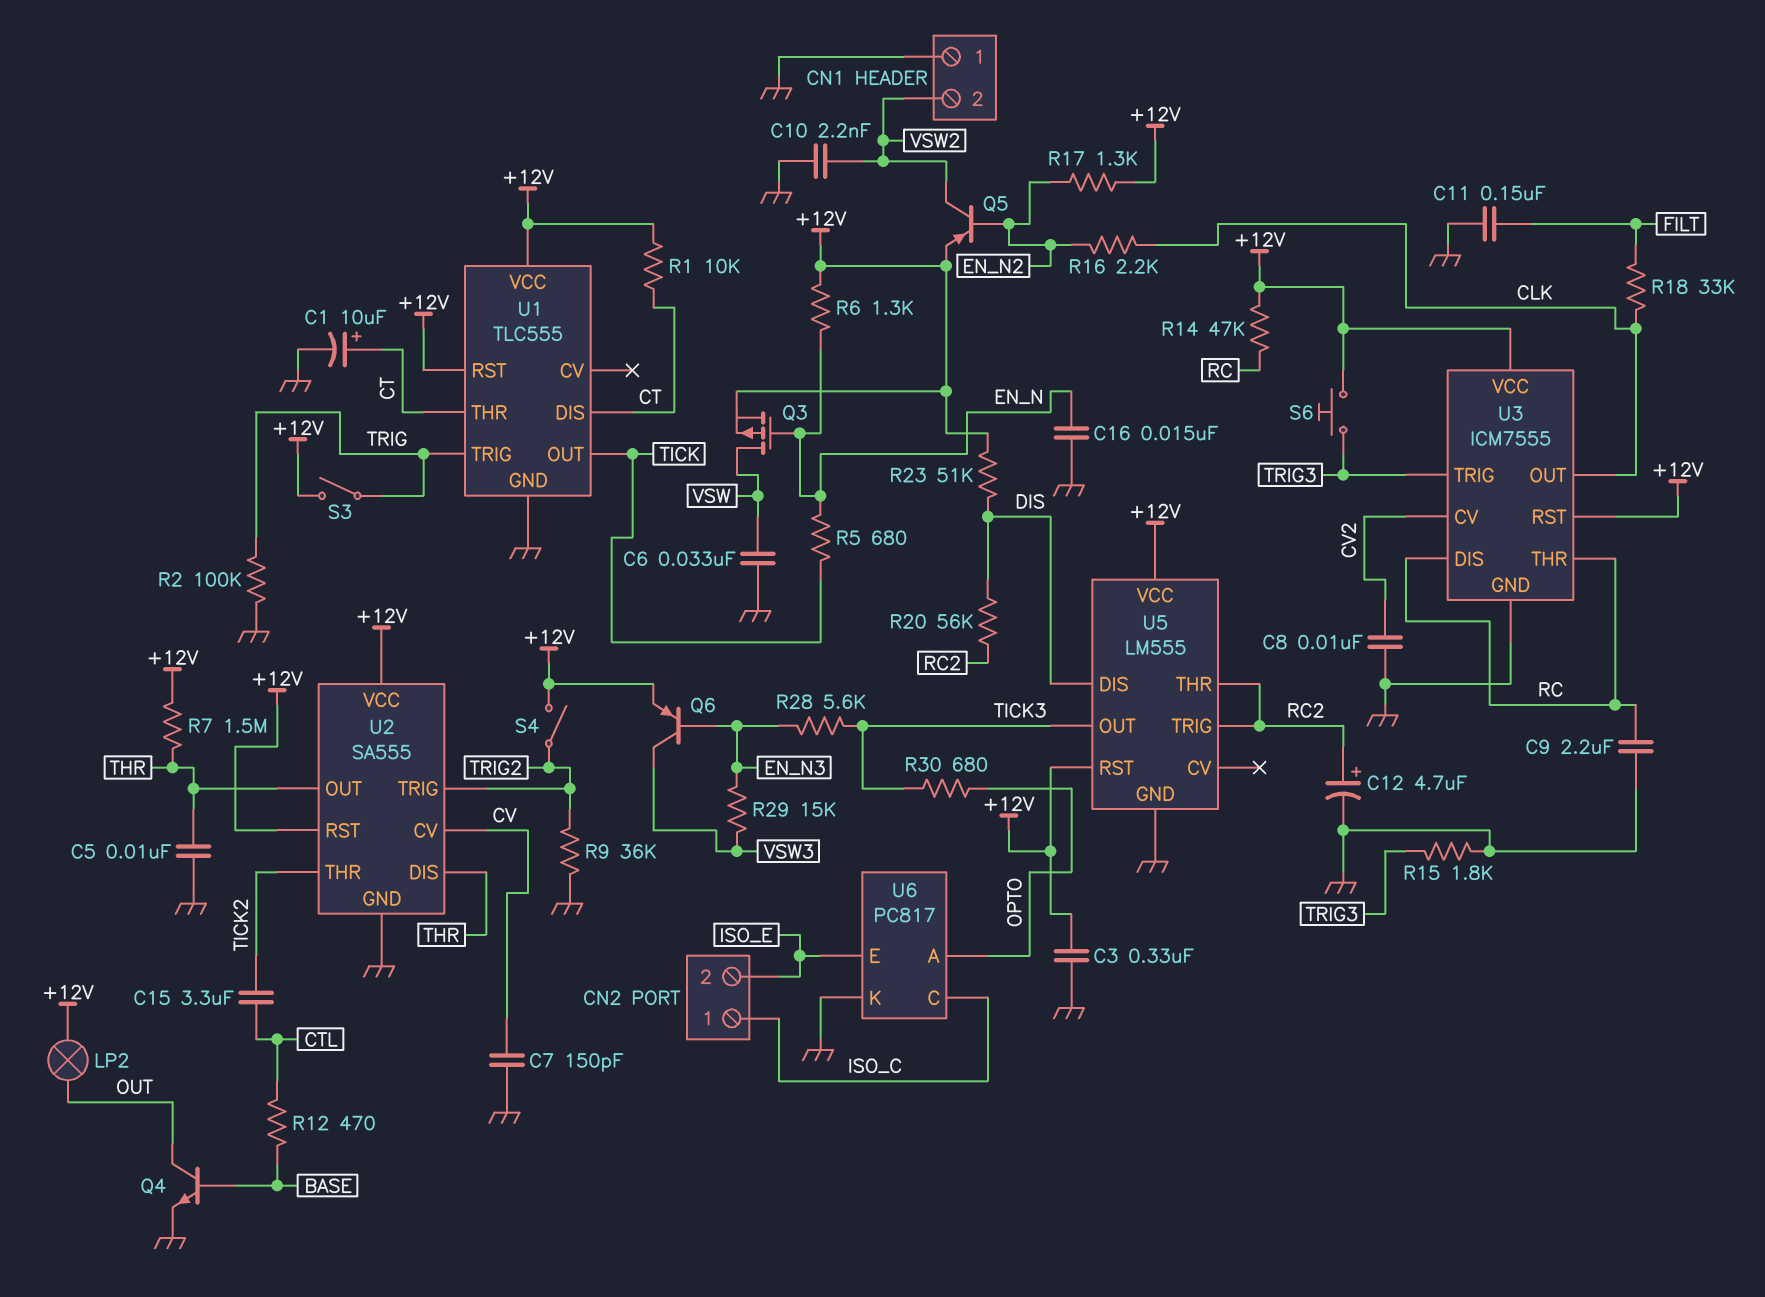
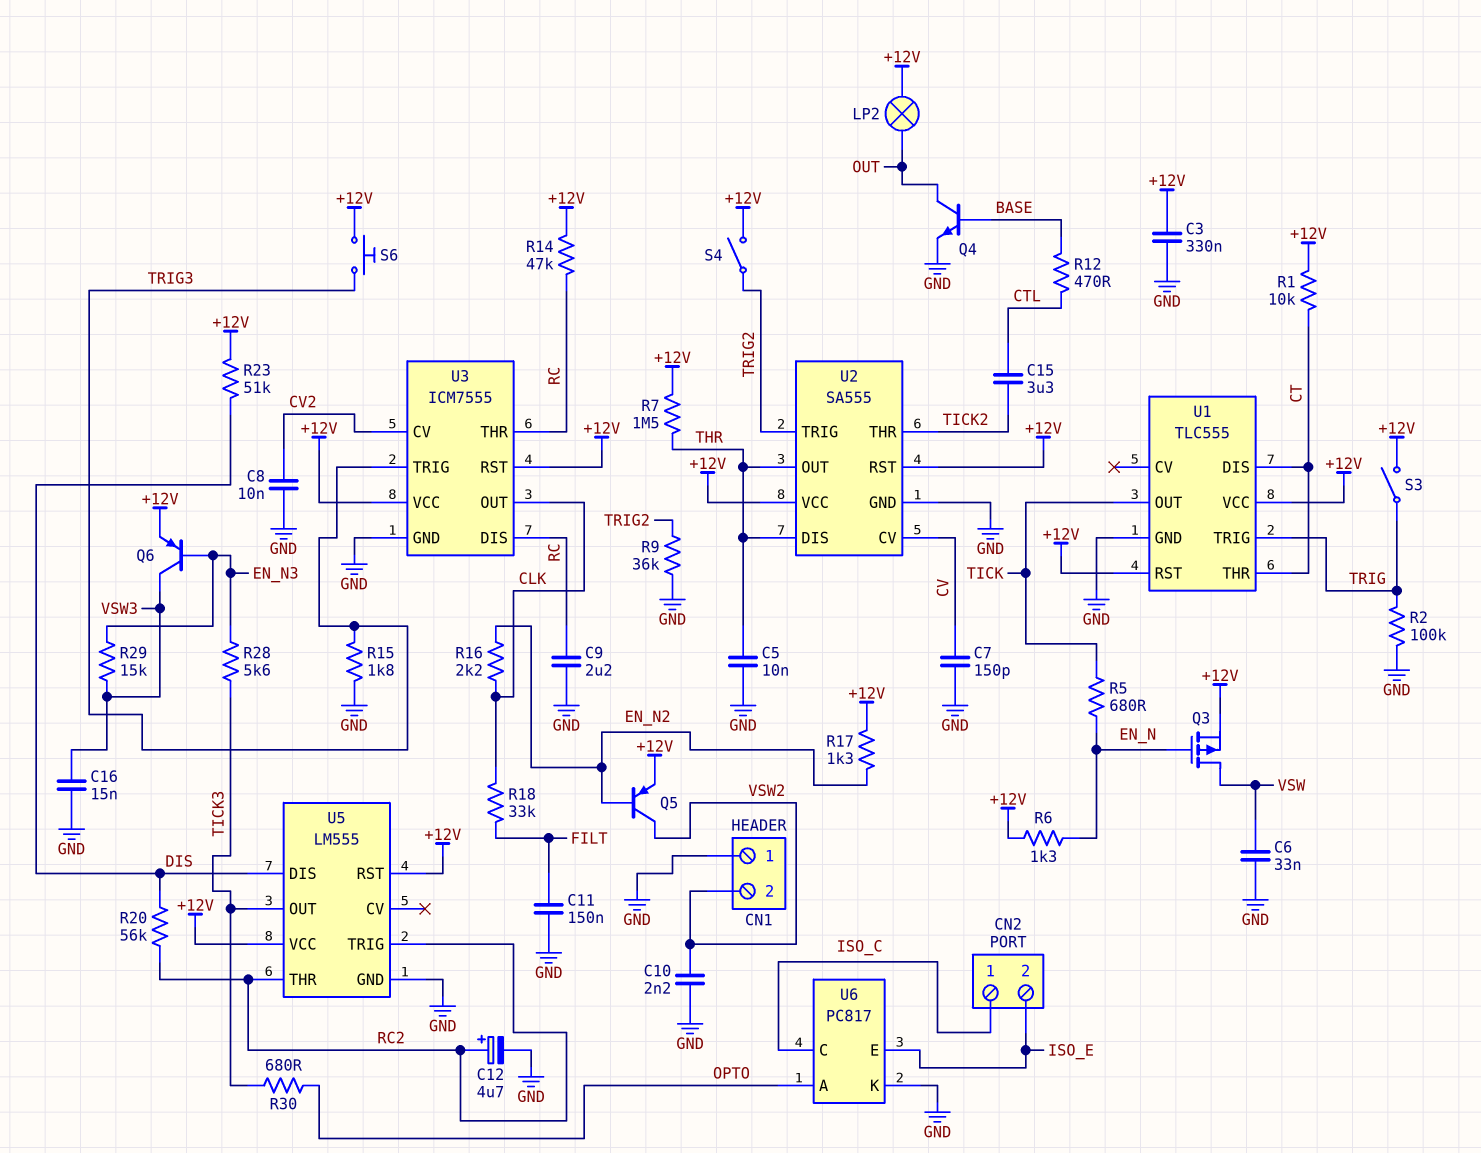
C1: 10uF (plus CT, minus GND) -> none
C16: 15nF (EN_N, GND) -> 15nF (GND, VSW3)

